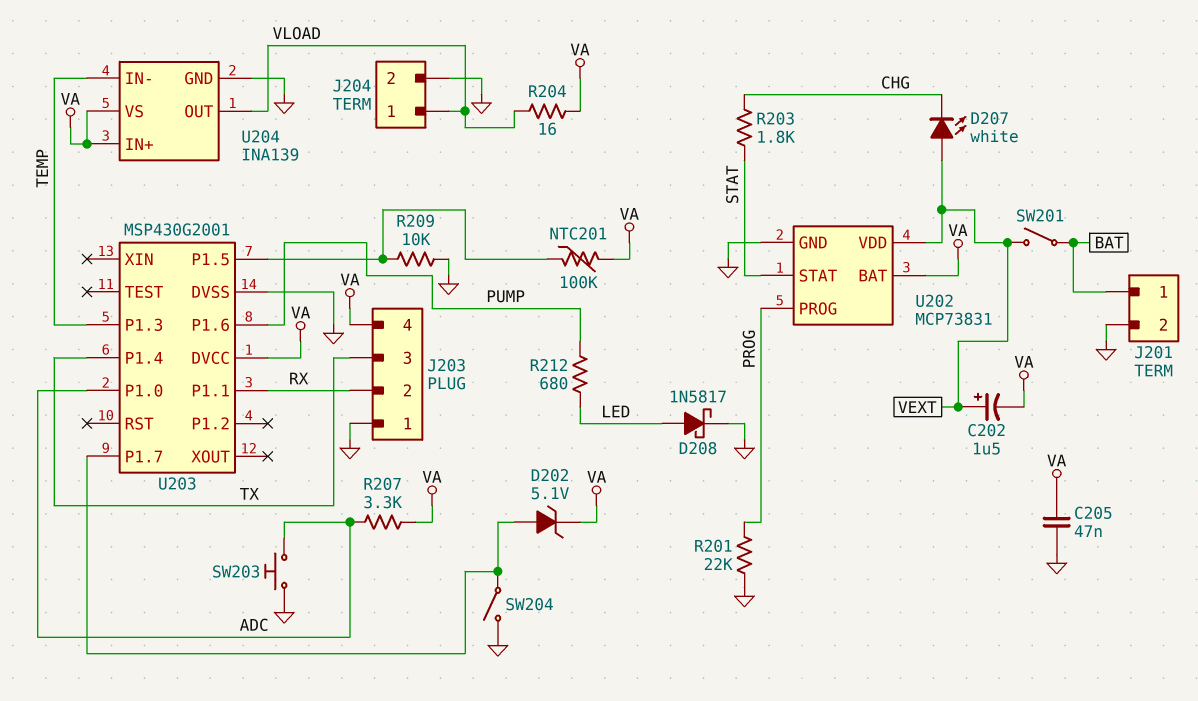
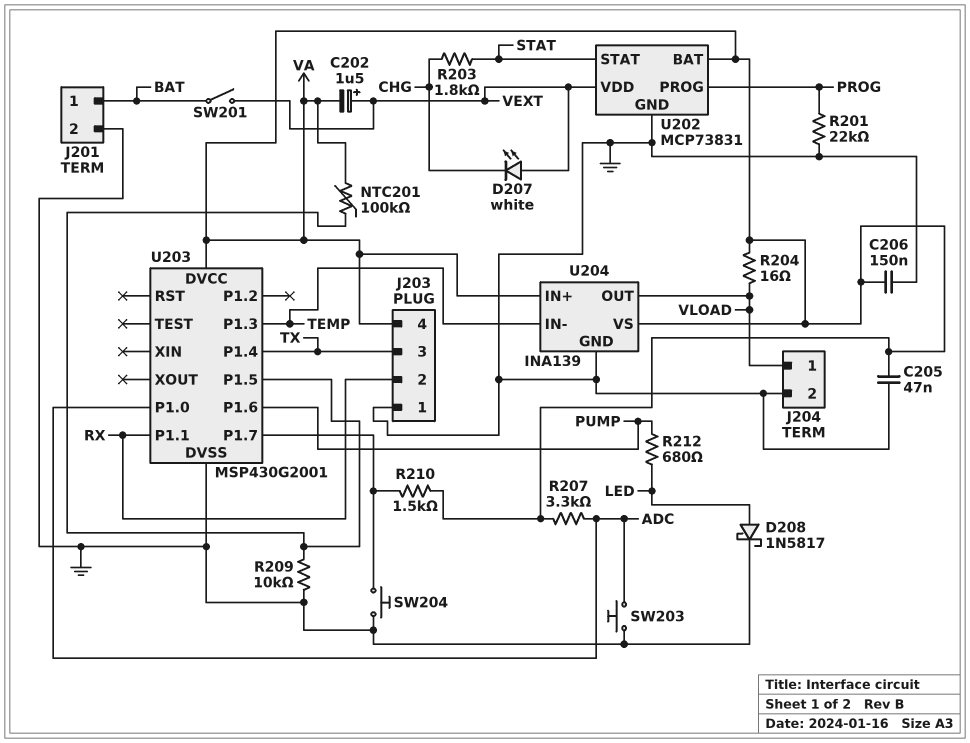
C206: none -> 150nF (GND, VA)
D202: zener 5.1V (A U203/P1.7, K VA) -> none
R210: none -> 1.5k (U203/P1.7, VA)
SW204: switch (GND, U203/P1.7) -> button (GND, U203/P1.7)

